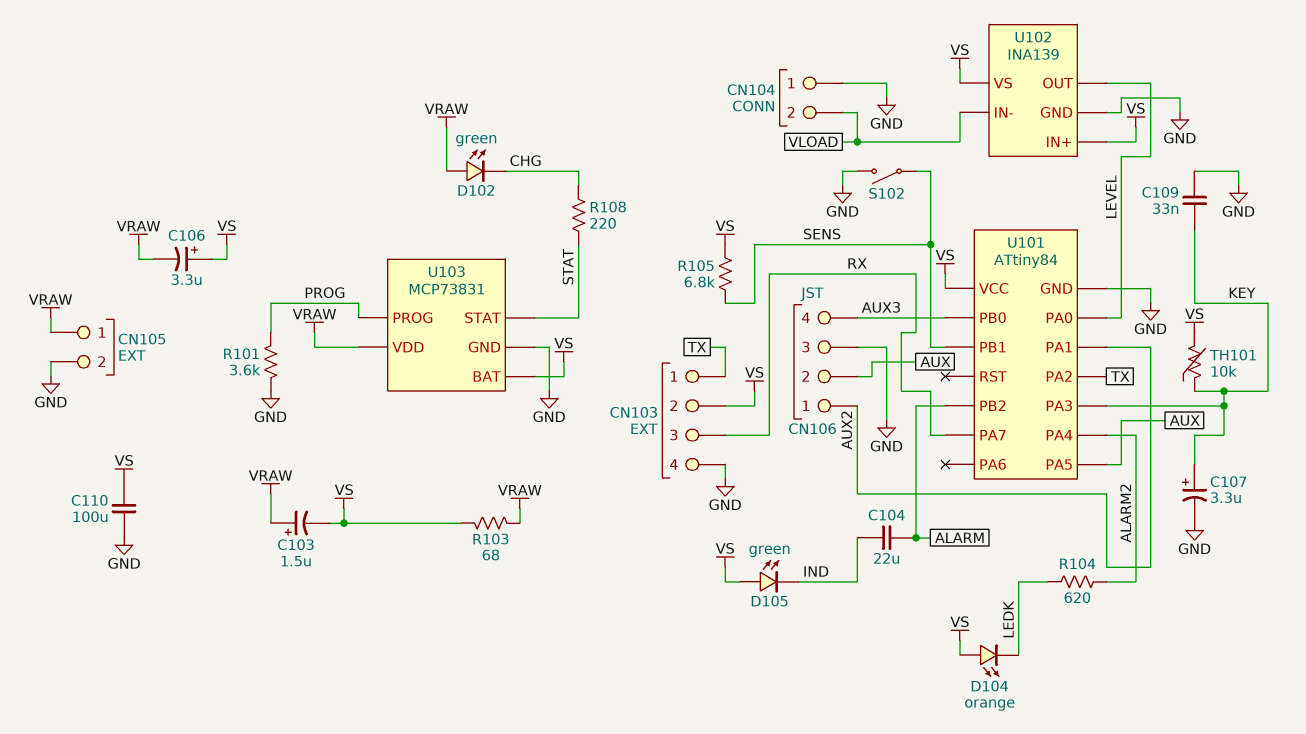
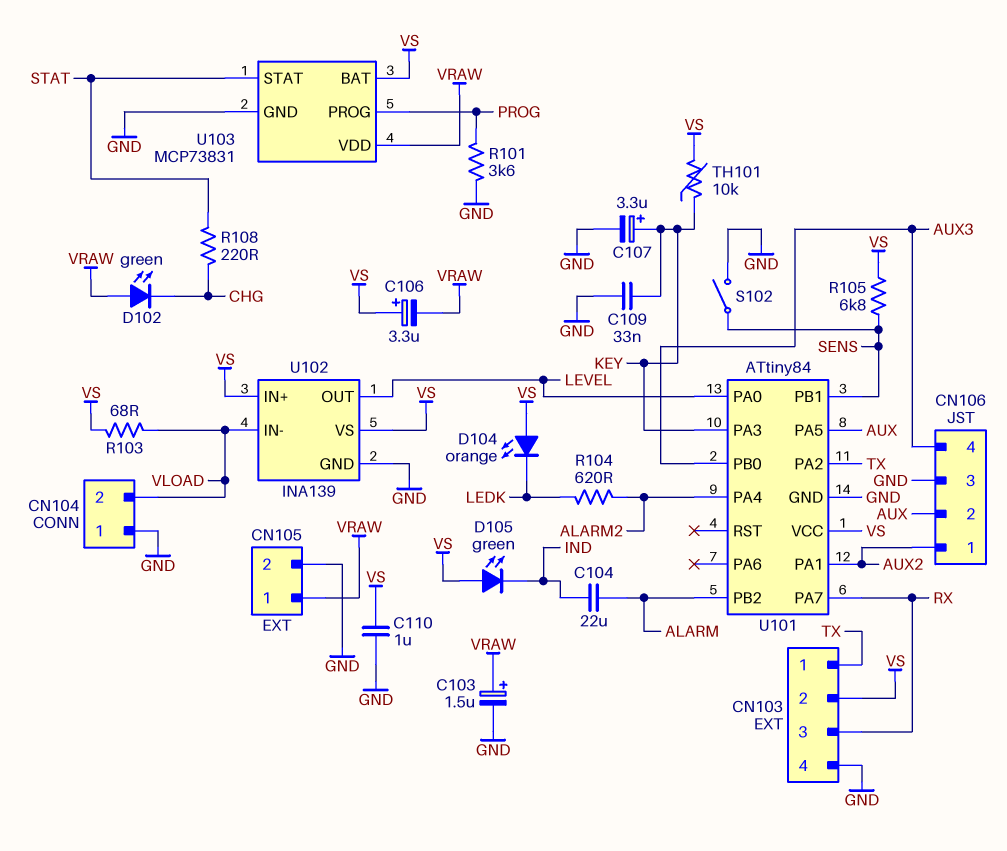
C103: 1.5uF (plus VRAW, minus VS) -> 1.5uF (plus VRAW, minus GND)
C110: 100uF (GND, VS) -> 1uF (GND, VS)
R103: 68 (VRAW, VS) -> 68 (VLOAD, VS)

